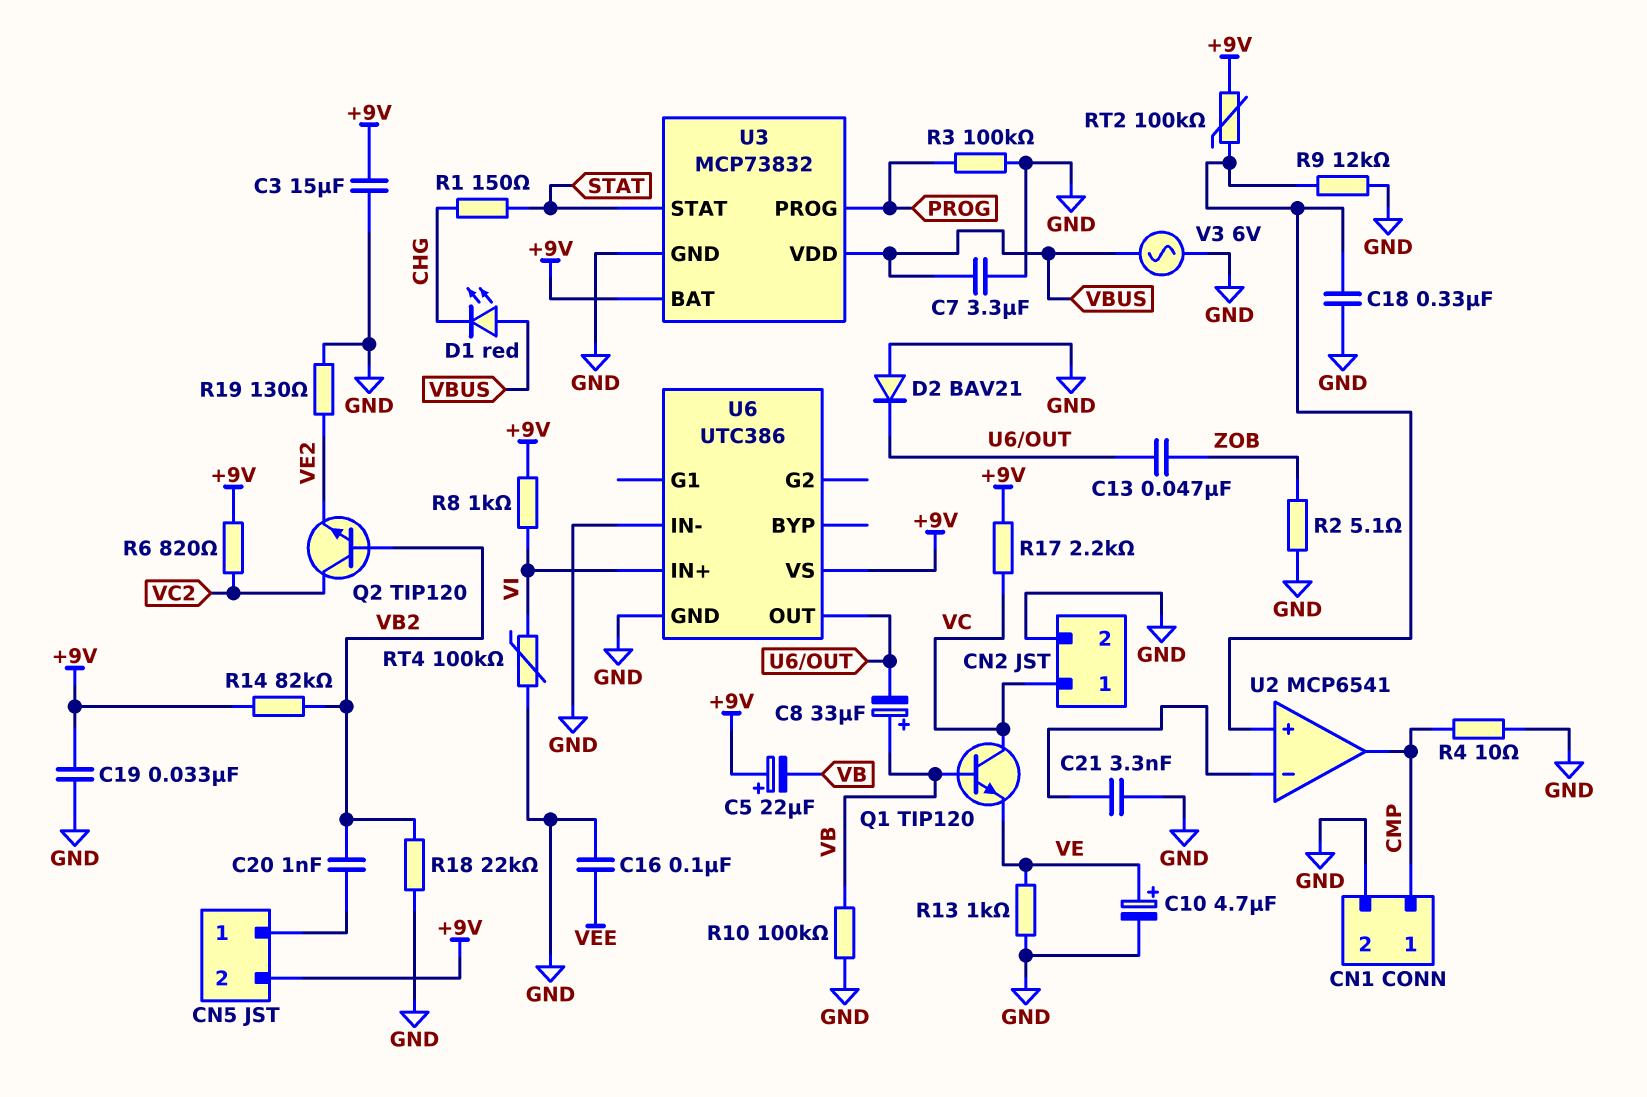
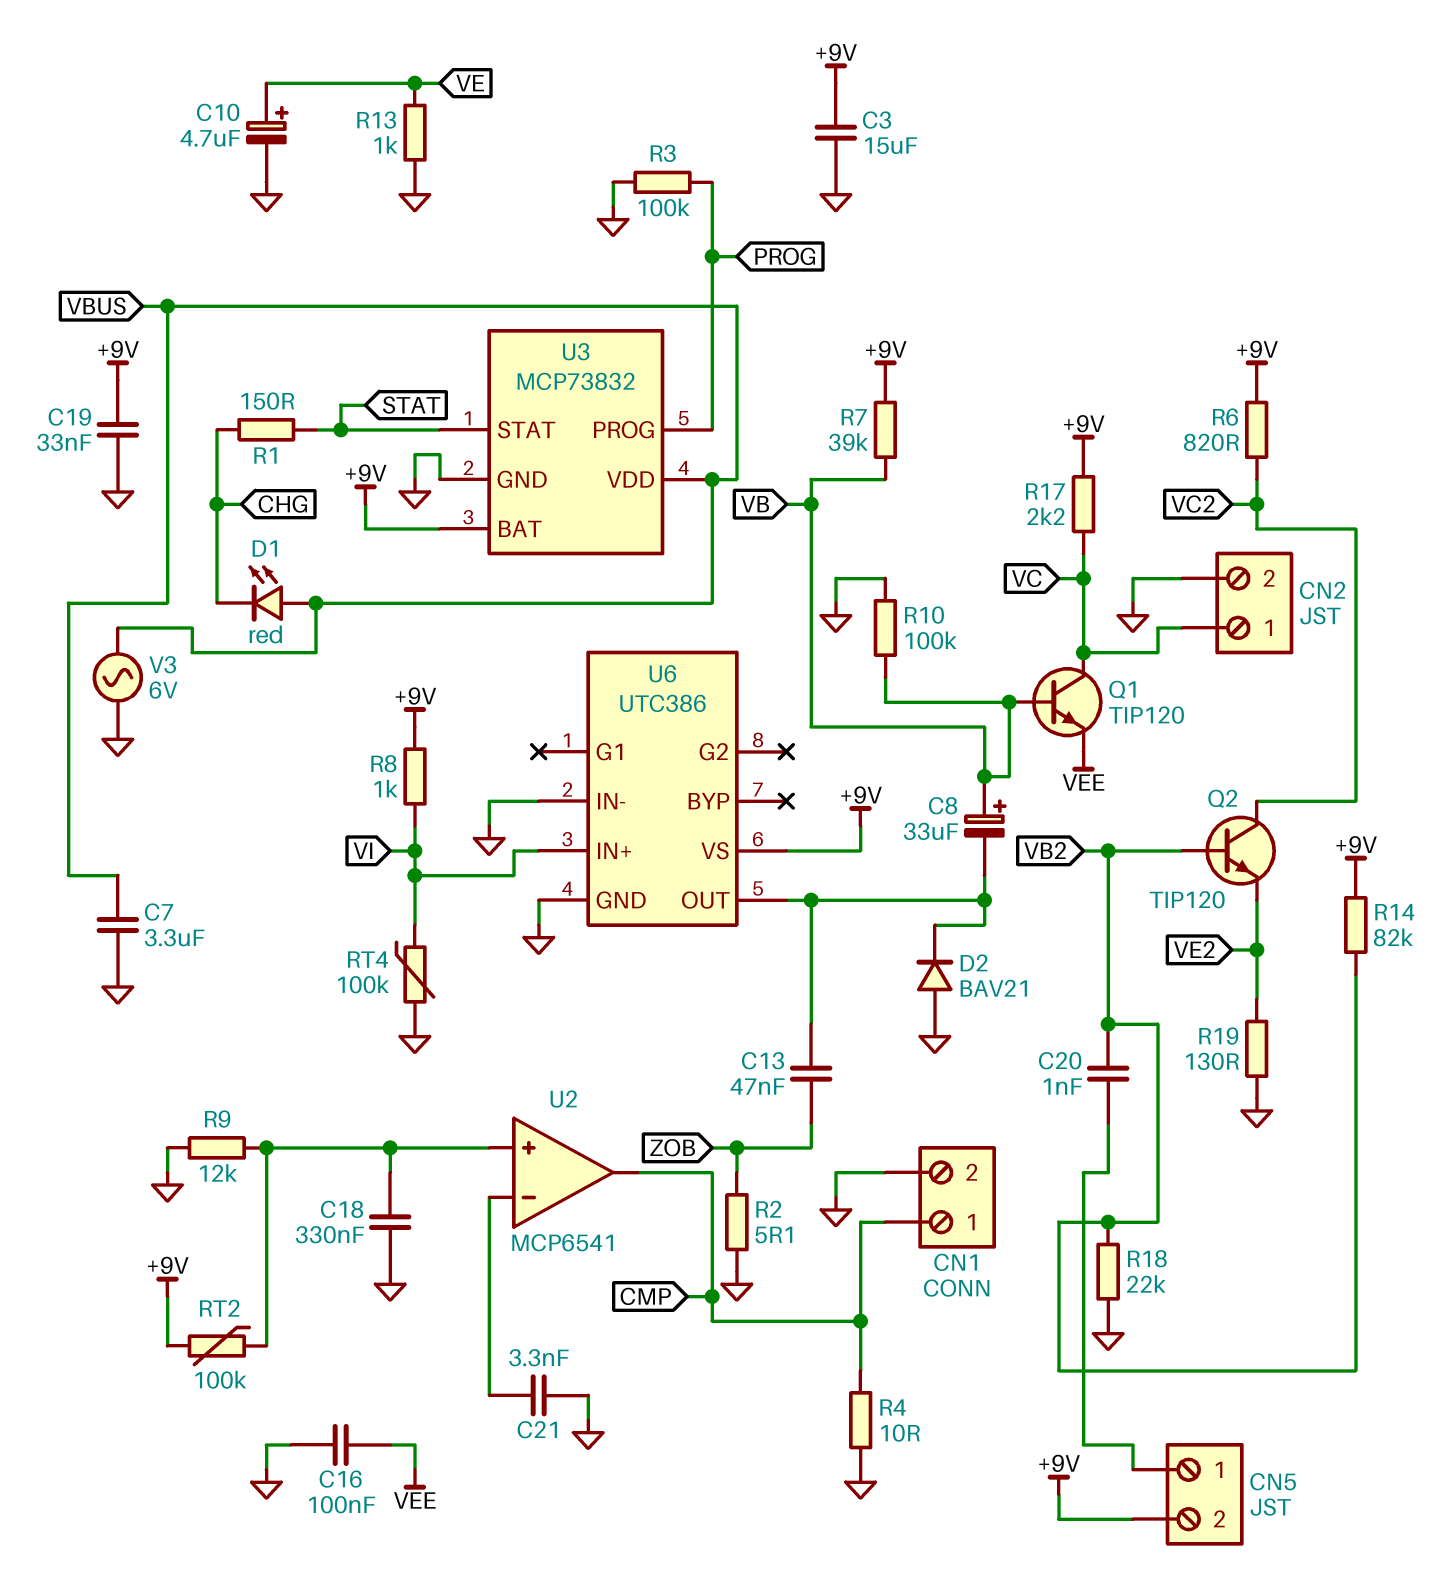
C5: 22uF (plus +9V, minus VB) -> none
Q1: NPN TIP120 (B VB, C VC, E VE) -> NPN TIP120 (B VB, C VC, E VEE)
R7: none -> 39k (+9V, VB)

